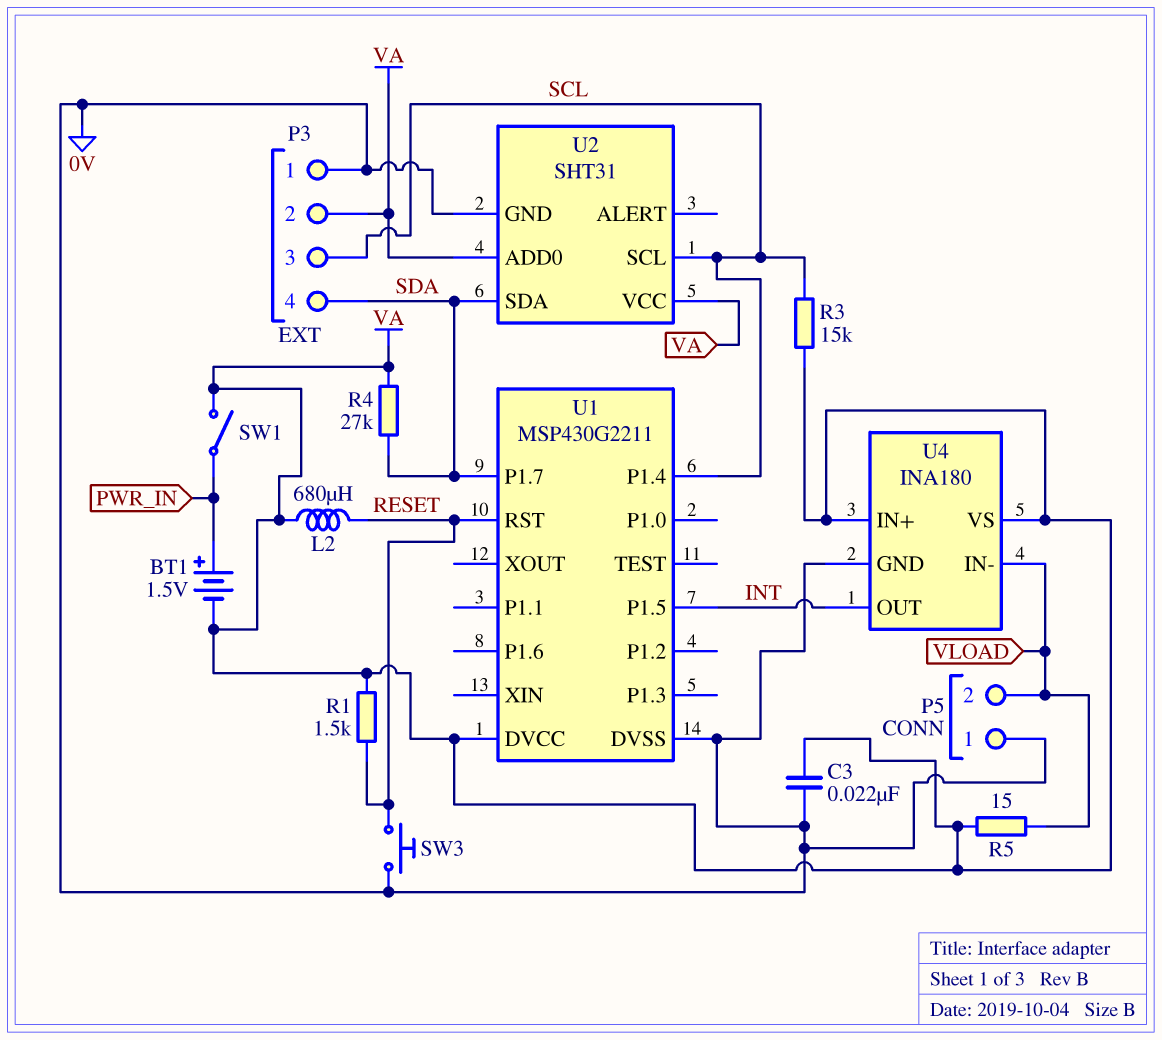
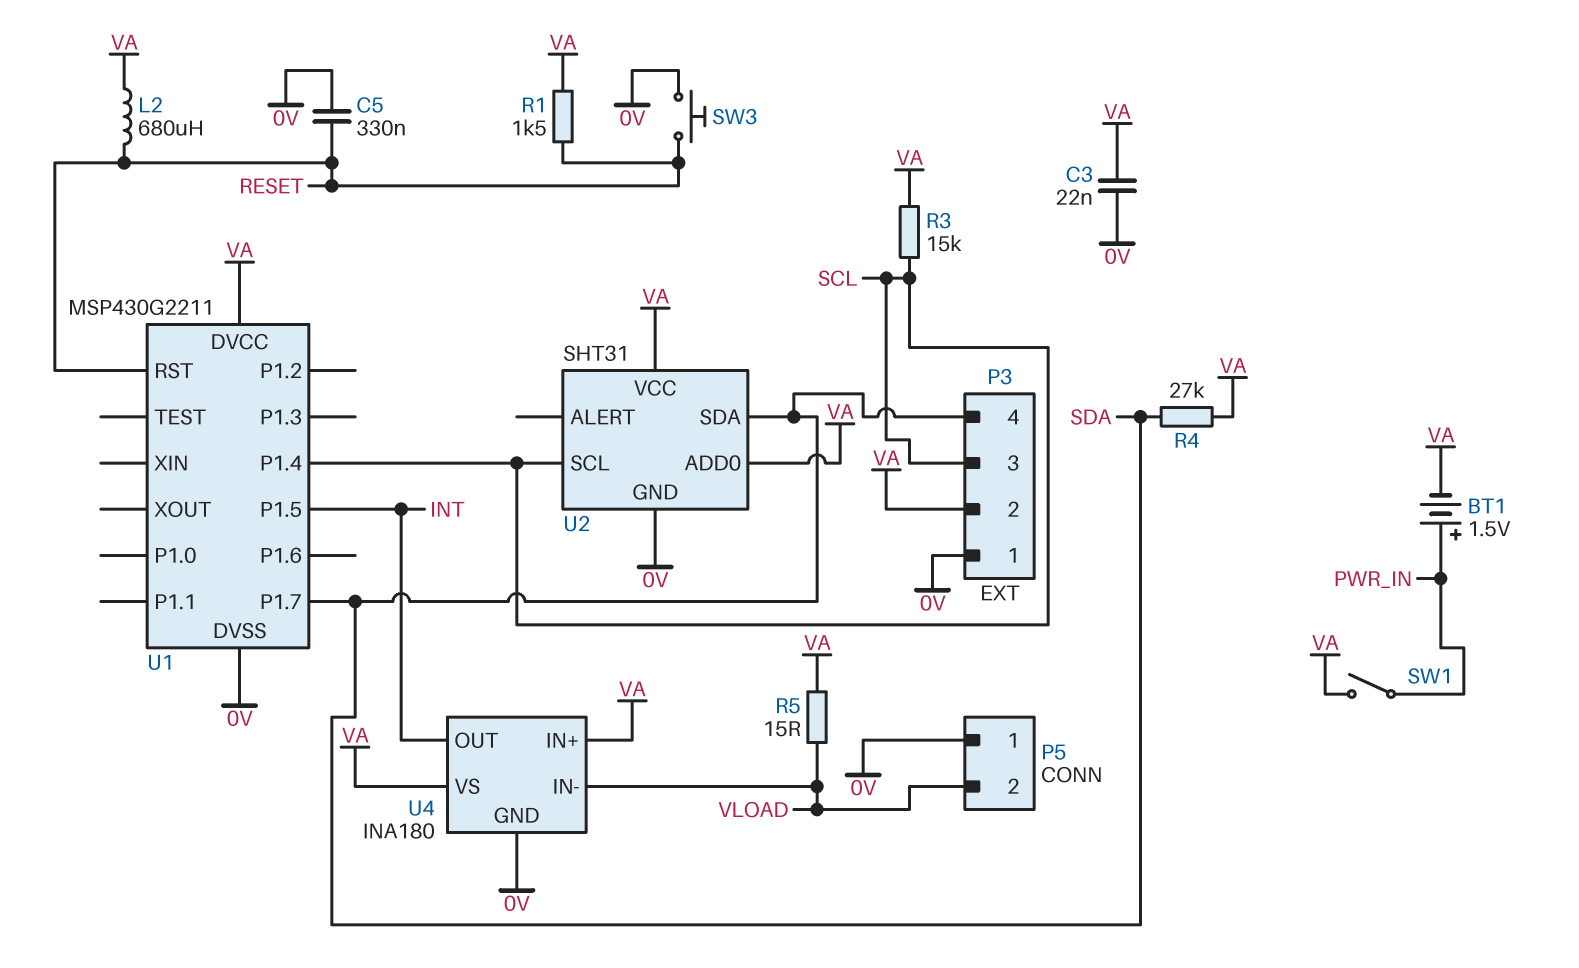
C5: none -> 330nF (0V, RESET)

